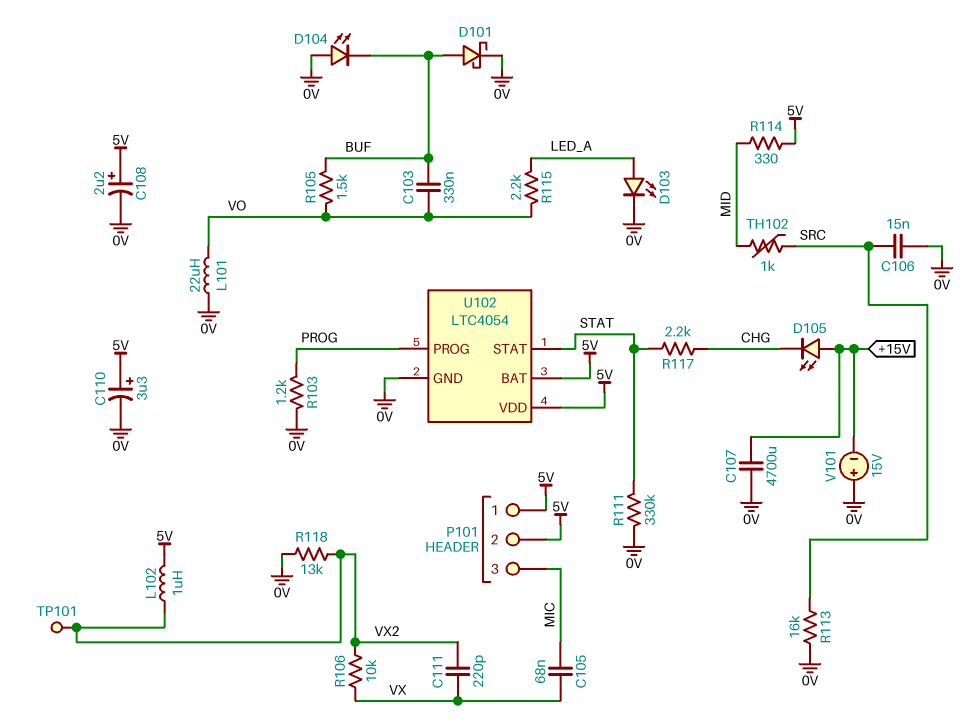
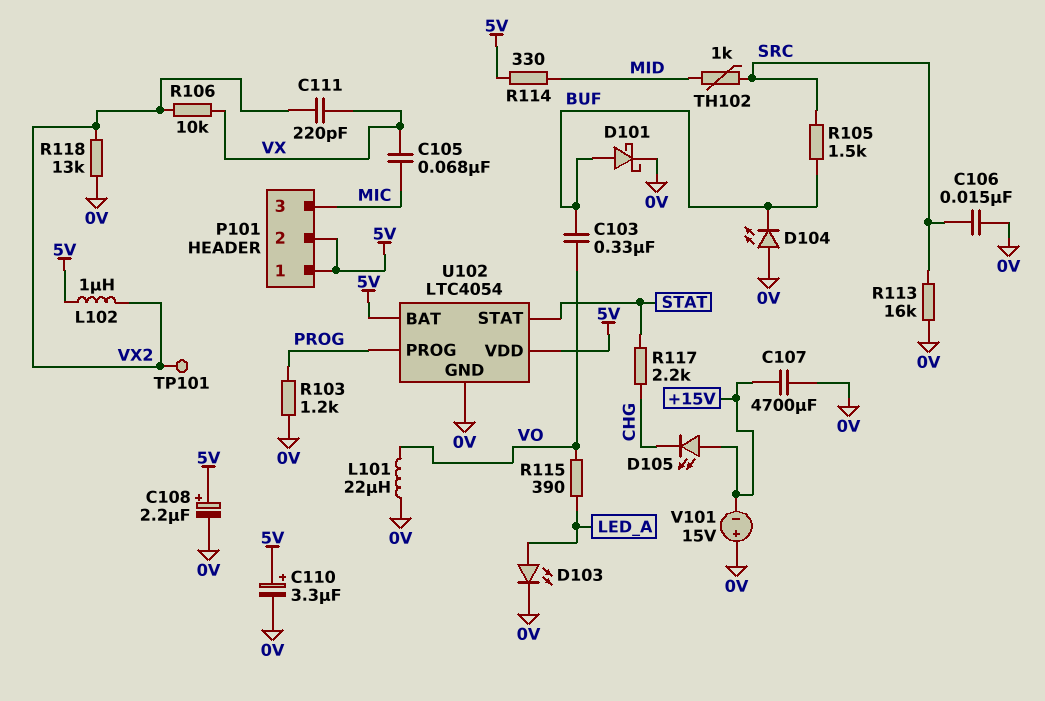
R105: 1.5k (BUF, VO) -> 1.5k (BUF, SRC)
R111: 330k (0V, STAT) -> none
R115: 2.2k (LED_A, VO) -> 390 (LED_A, VO)

